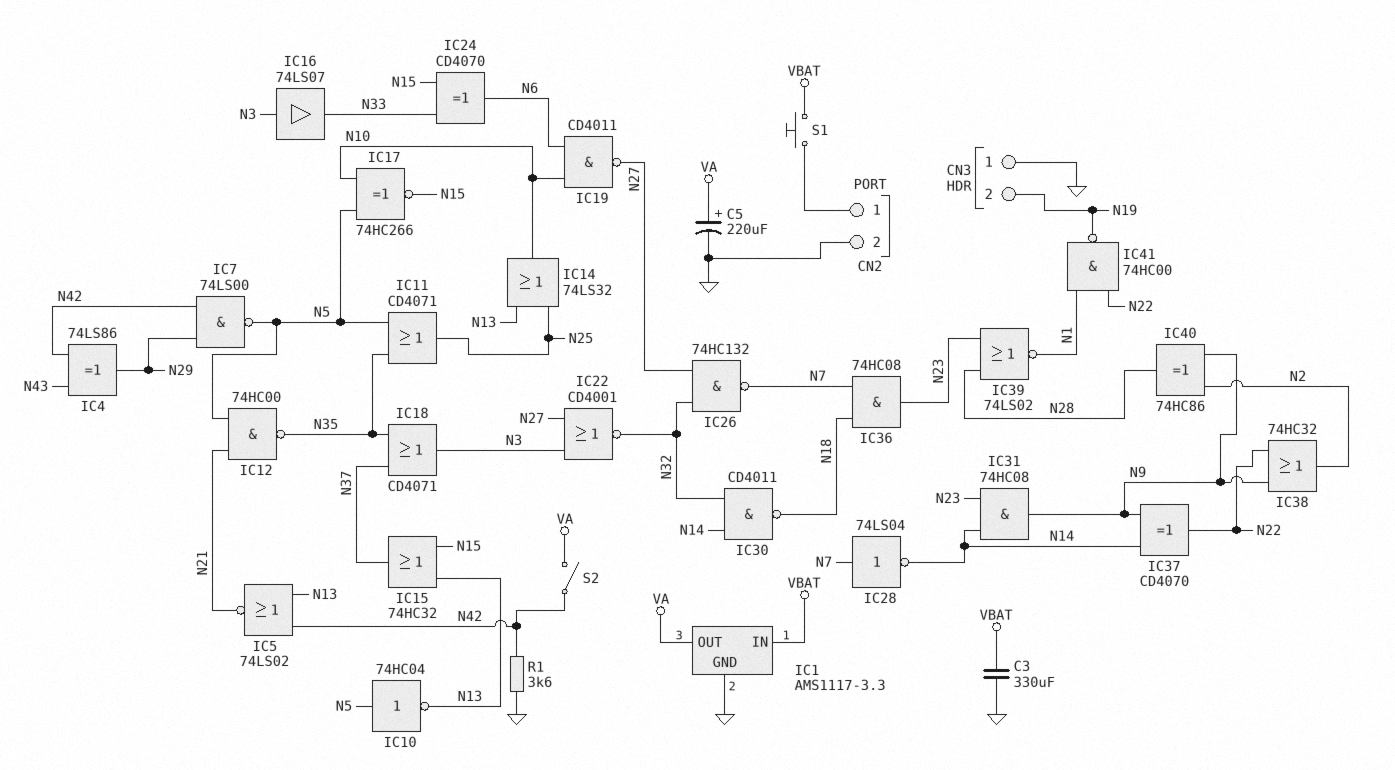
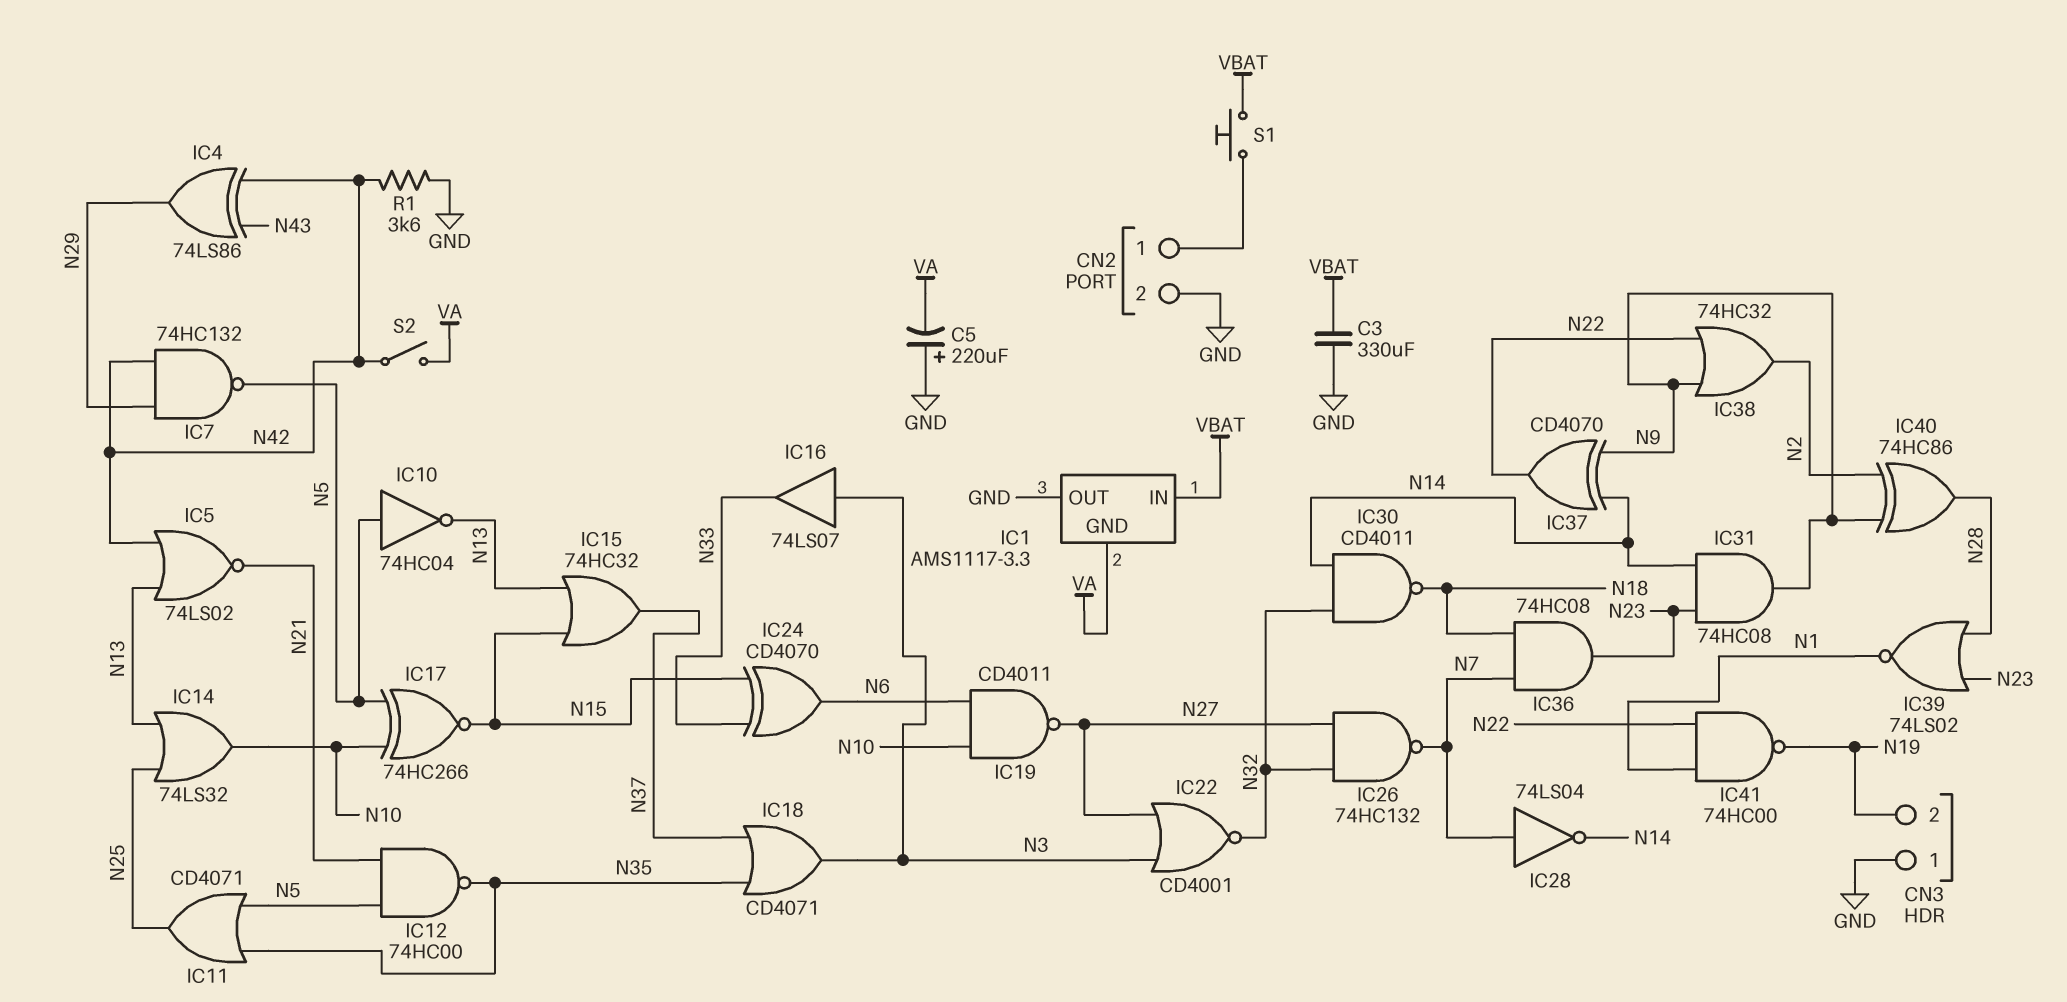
C5: 220uF (plus VA, minus GND) -> 220uF (plus GND, minus VA)
IC1 pin GND: GND -> VA
IC1 pin OUT: VA -> GND
IC7: NAND 74LS00 (in N29, in N42, out N5) -> NAND 74HC132 (in N29, in N42, out N5)

